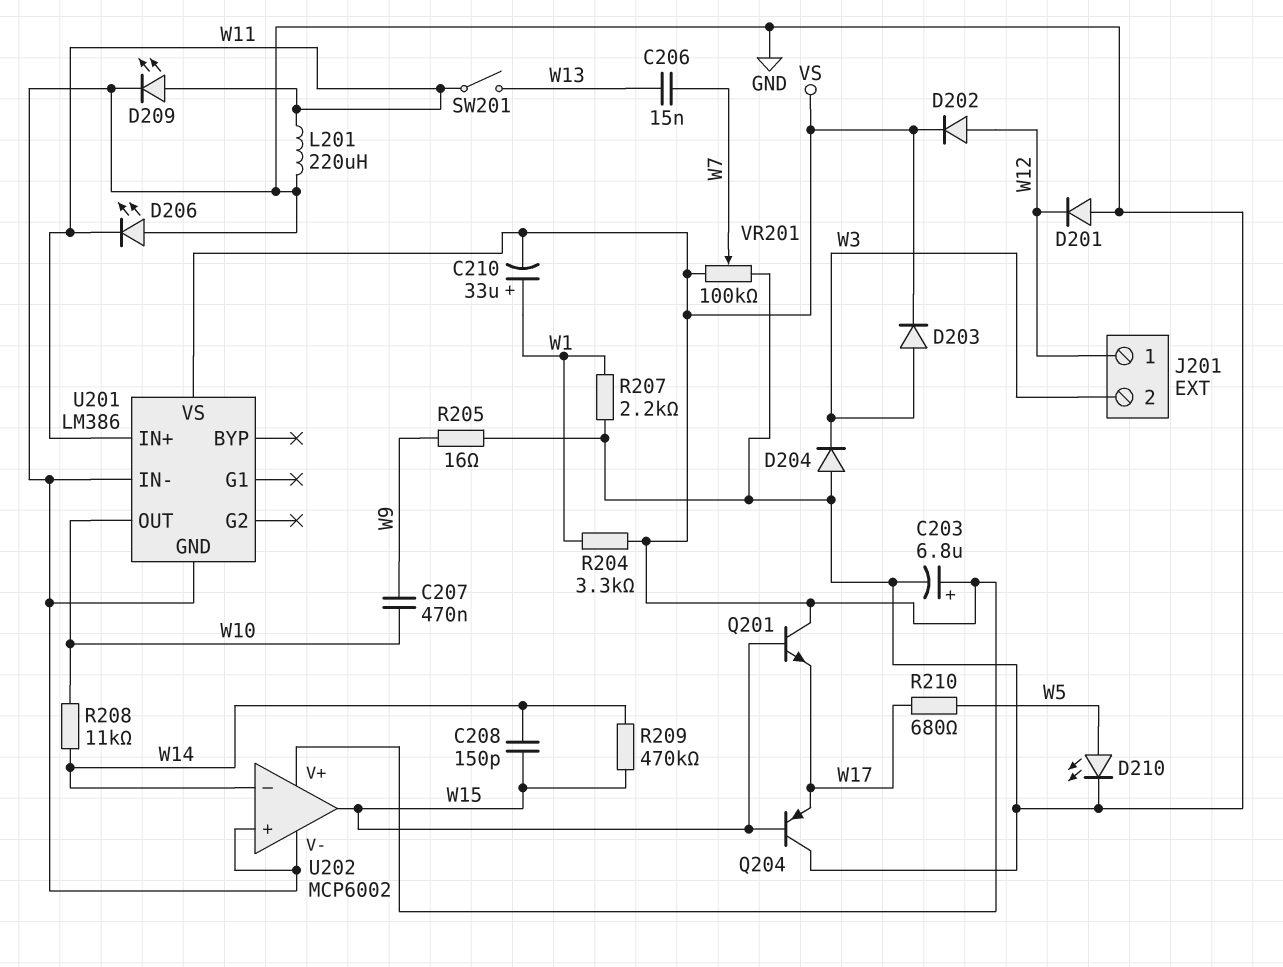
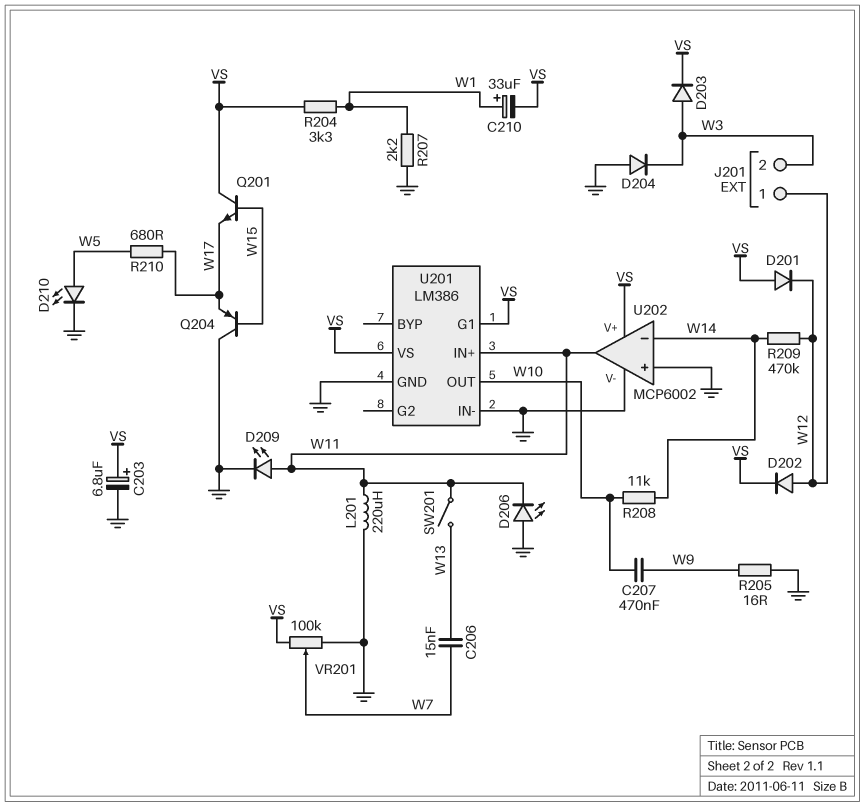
C208: 150pF (W14, W15) -> none
D201: diode (A GND, K W12) -> diode (A VS, K W12)
R209: 470k (W14, W15) -> 470k (W12, W14)
U201 pin G1: none -> VS
U202 pin out: W15 -> W11

